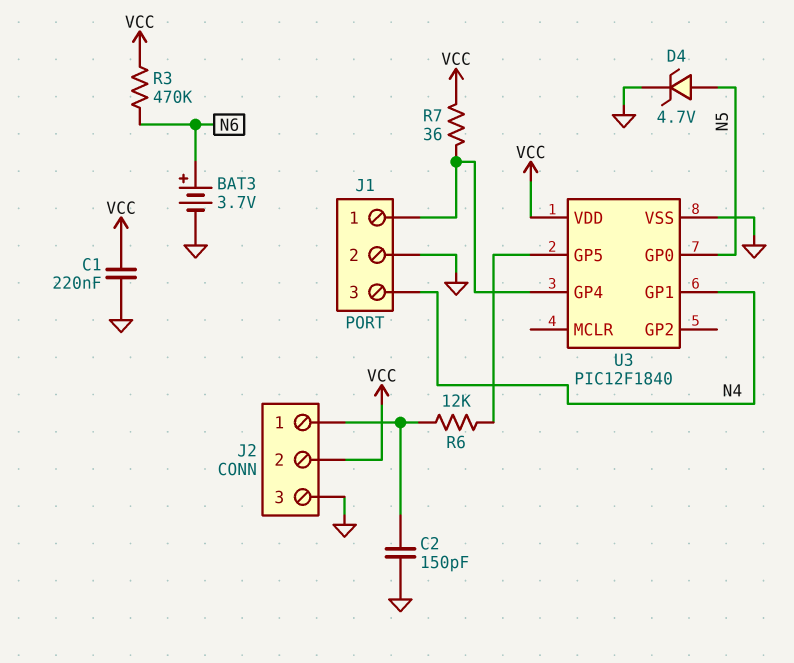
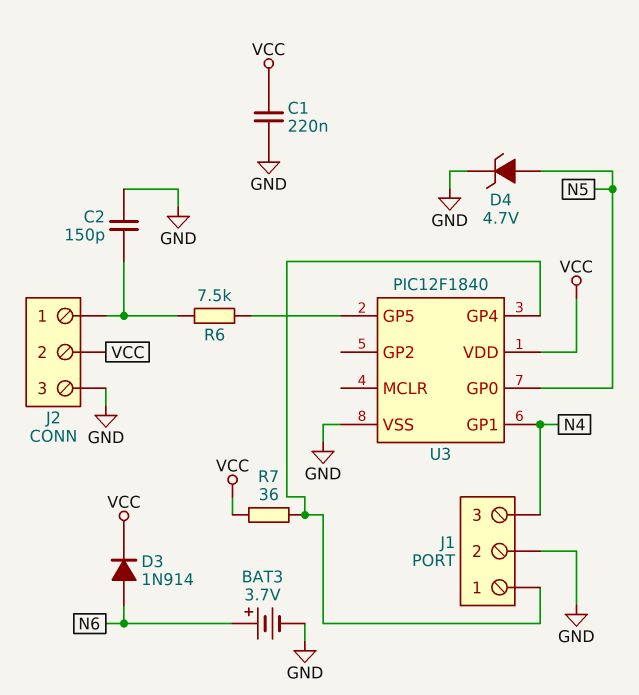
D3: none -> diode 1N914 (A N6, K VCC)
R3: 470k (N6, VCC) -> none
R6: 12k (J2/1, U3/GP5) -> 7.5k (J2/1, U3/GP5)

